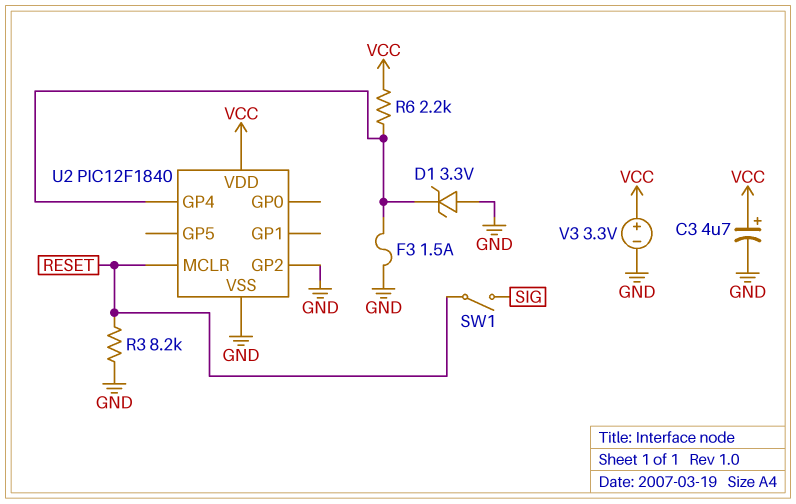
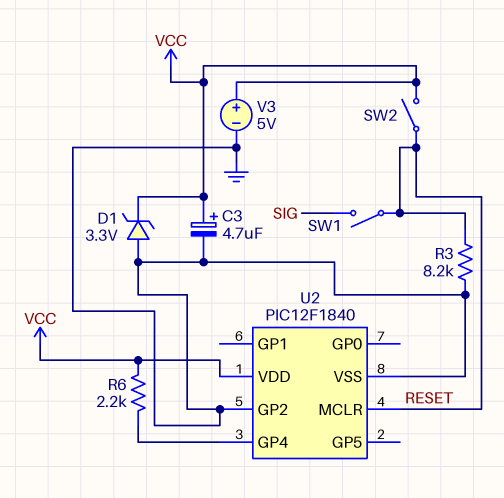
D1: zener 3.3V (A GND, K U2/GP4) -> zener 3.3V (A GND, K VCC)
F3: 1.5A (GND, U2/GP4) -> none
SW2: none -> switch (RESET, VCC)
V3: 3.3V (plus VCC, minus GND) -> 5V (plus VCC, minus GND)

